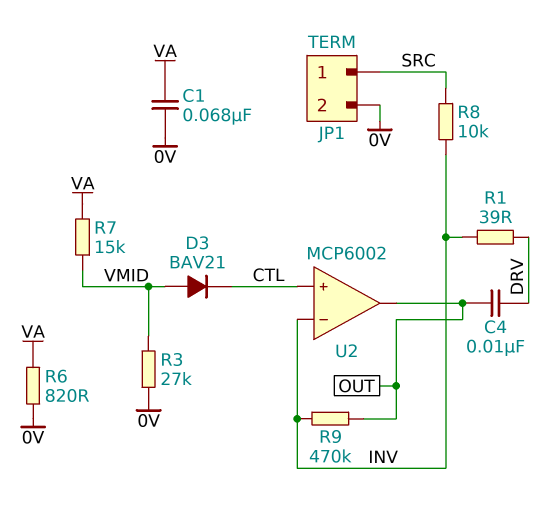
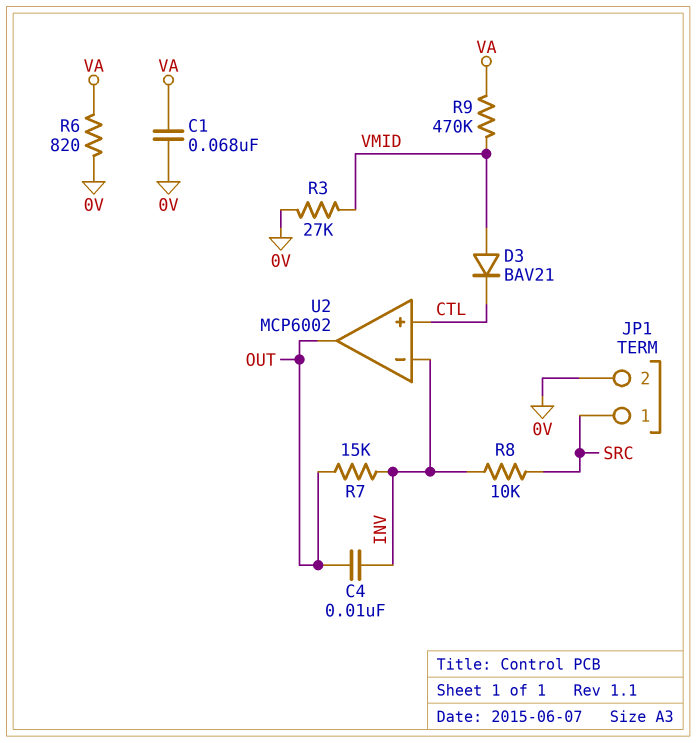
C4: 10nF (DRV, OUT) -> 10nF (INV, OUT)
R1: 39 (DRV, INV) -> none
R7: 15k (VA, VMID) -> 15k (INV, OUT)
R9: 470k (INV, OUT) -> 470k (VA, VMID)

